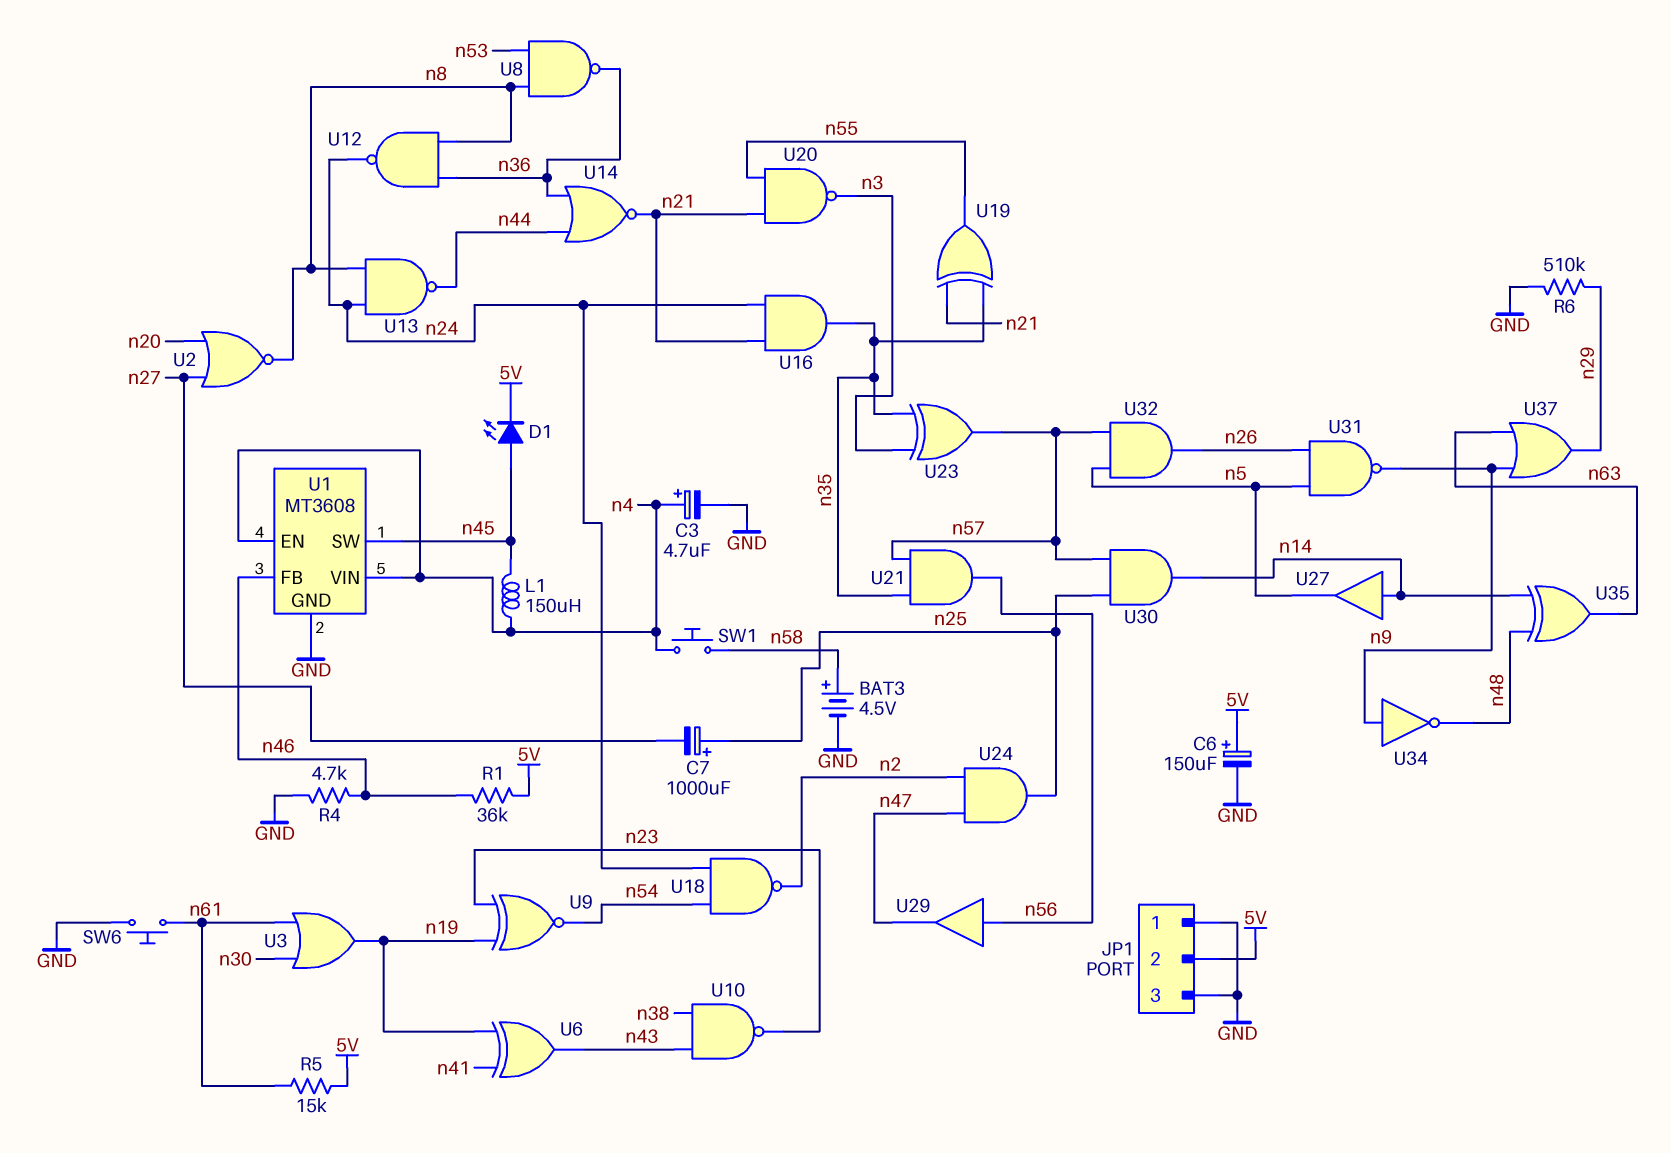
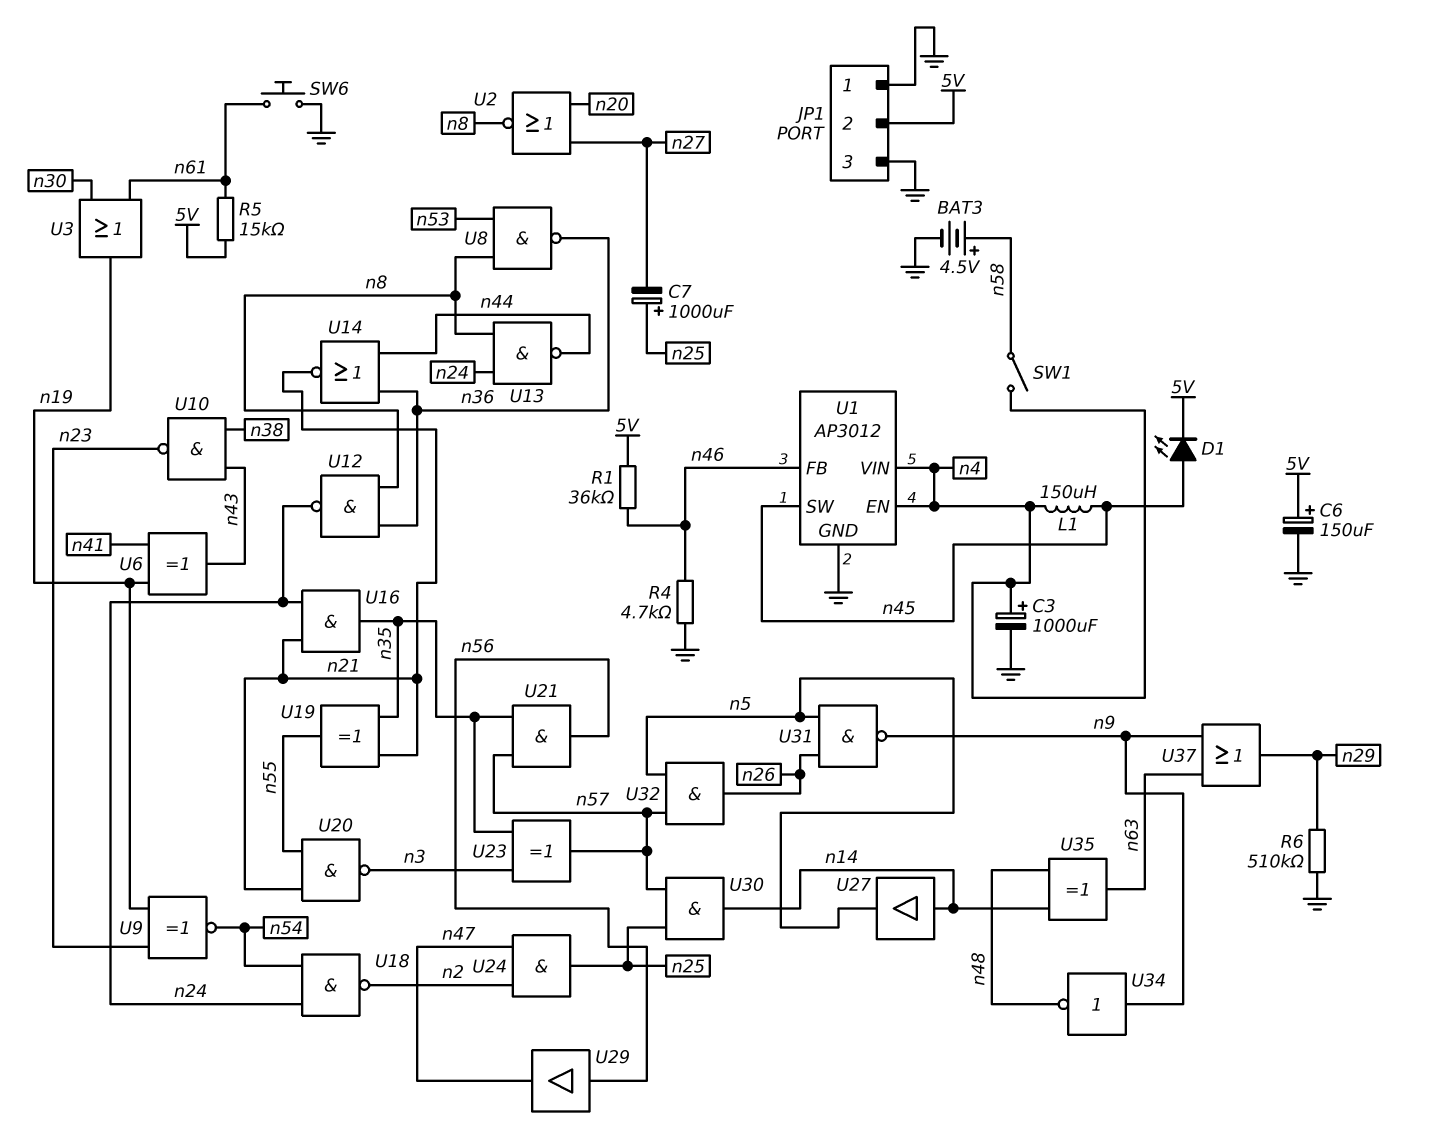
C3: 4.7uF (plus n4, minus GND) -> 1000uF (plus n4, minus GND)
SW1: button (n4, n58) -> switch (n4, n58)
U1: MT3608 -> AP3012

